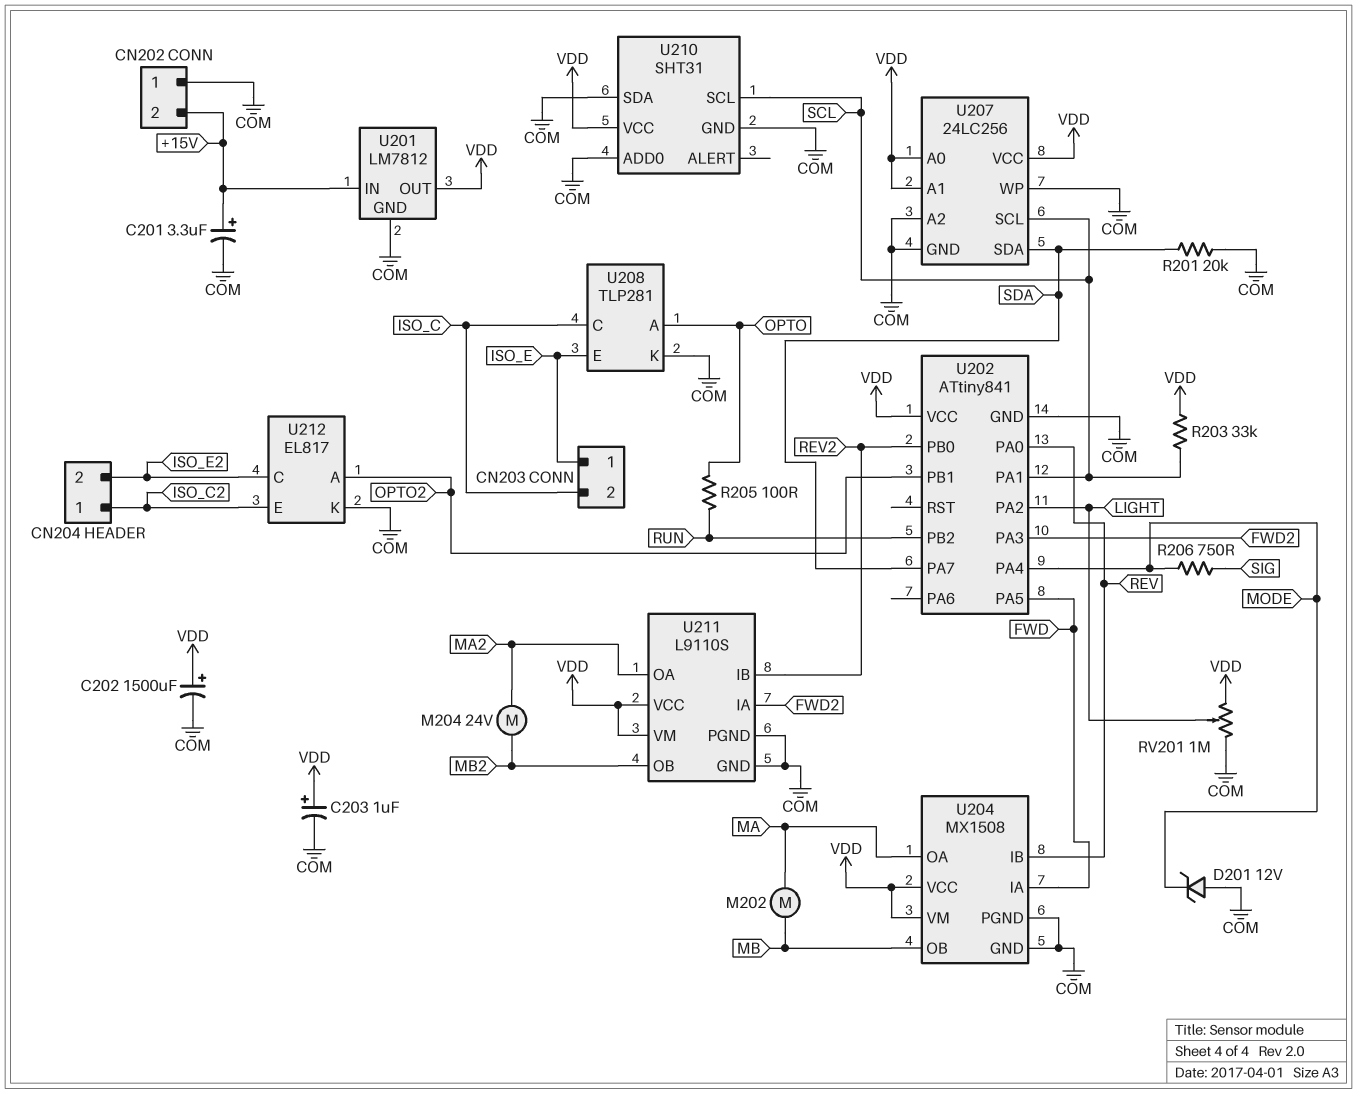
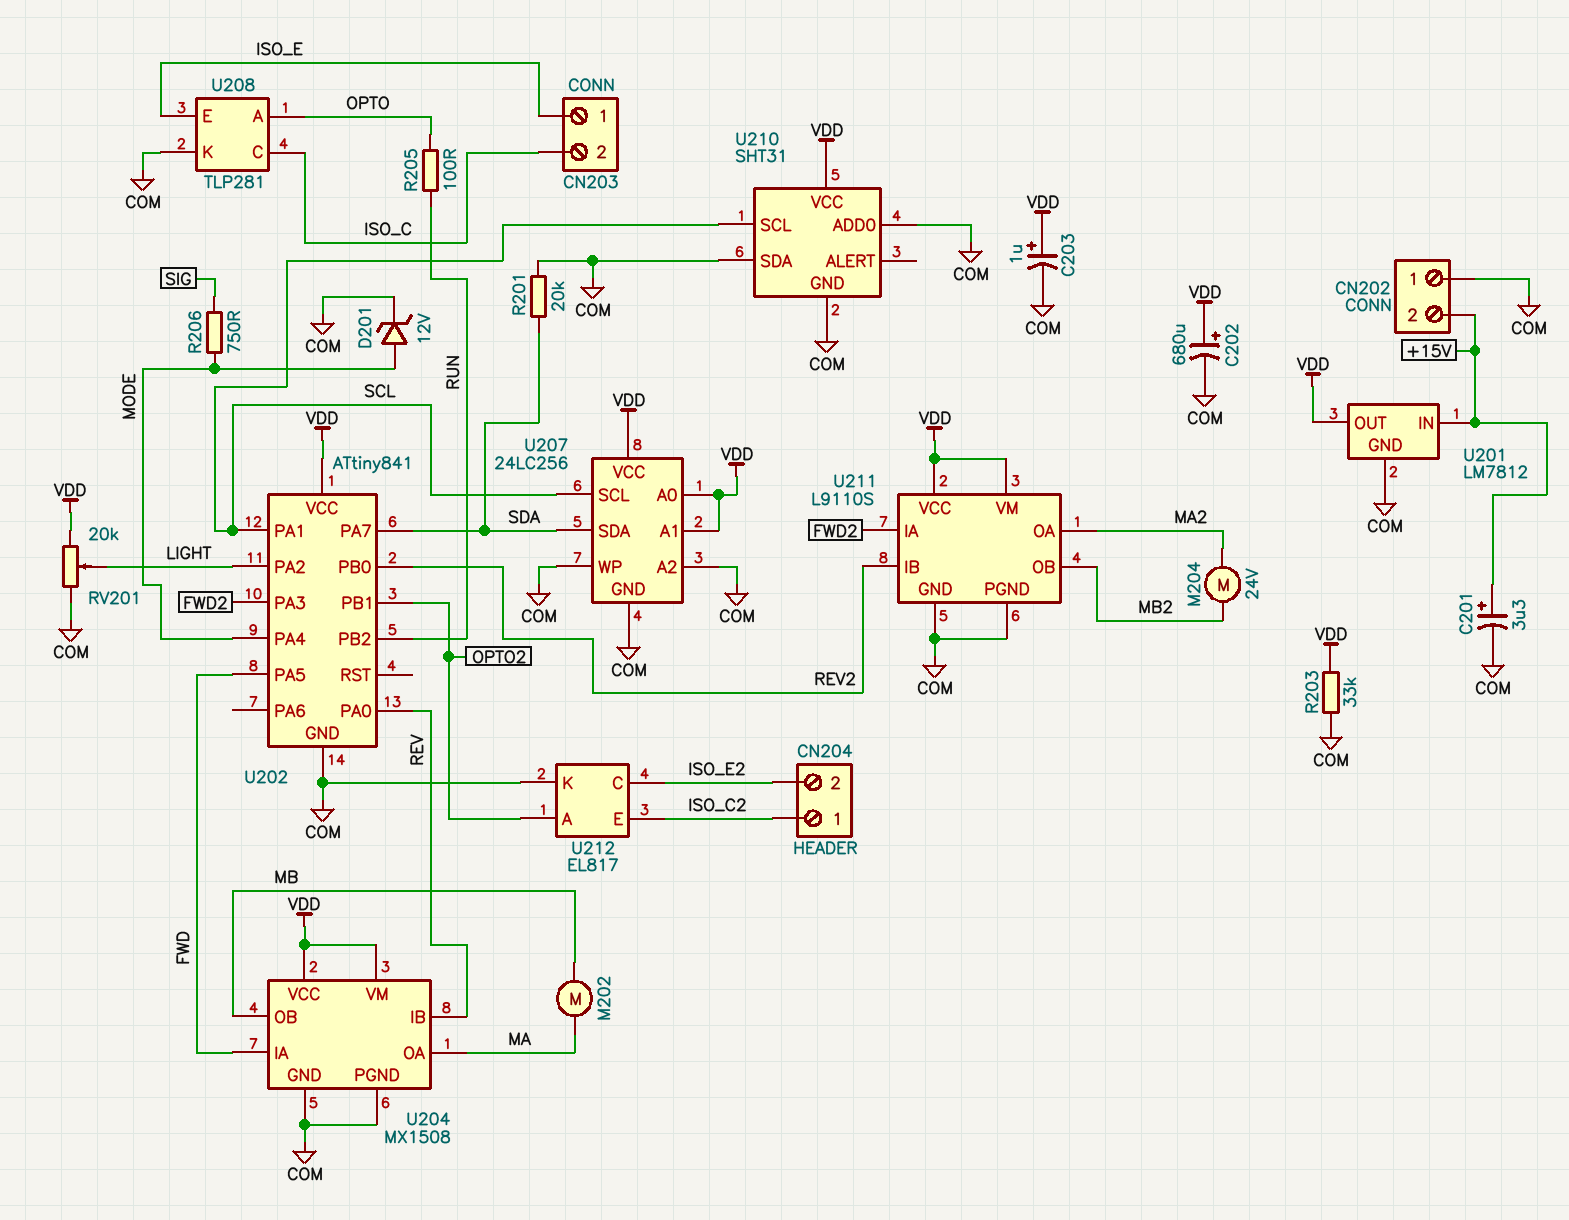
C202: 1500uF (plus VDD, minus COM) -> 680uF (plus VDD, minus COM)
D201: zener 12V (A COM, K MODE) -> zener 12V (A MODE, K COM)
R203: 33k (SCL, VDD) -> 33k (COM, VDD)
RV201: 1M (COM, VDD, wiper LIGHT) -> 20k (COM, VDD, wiper LIGHT)

